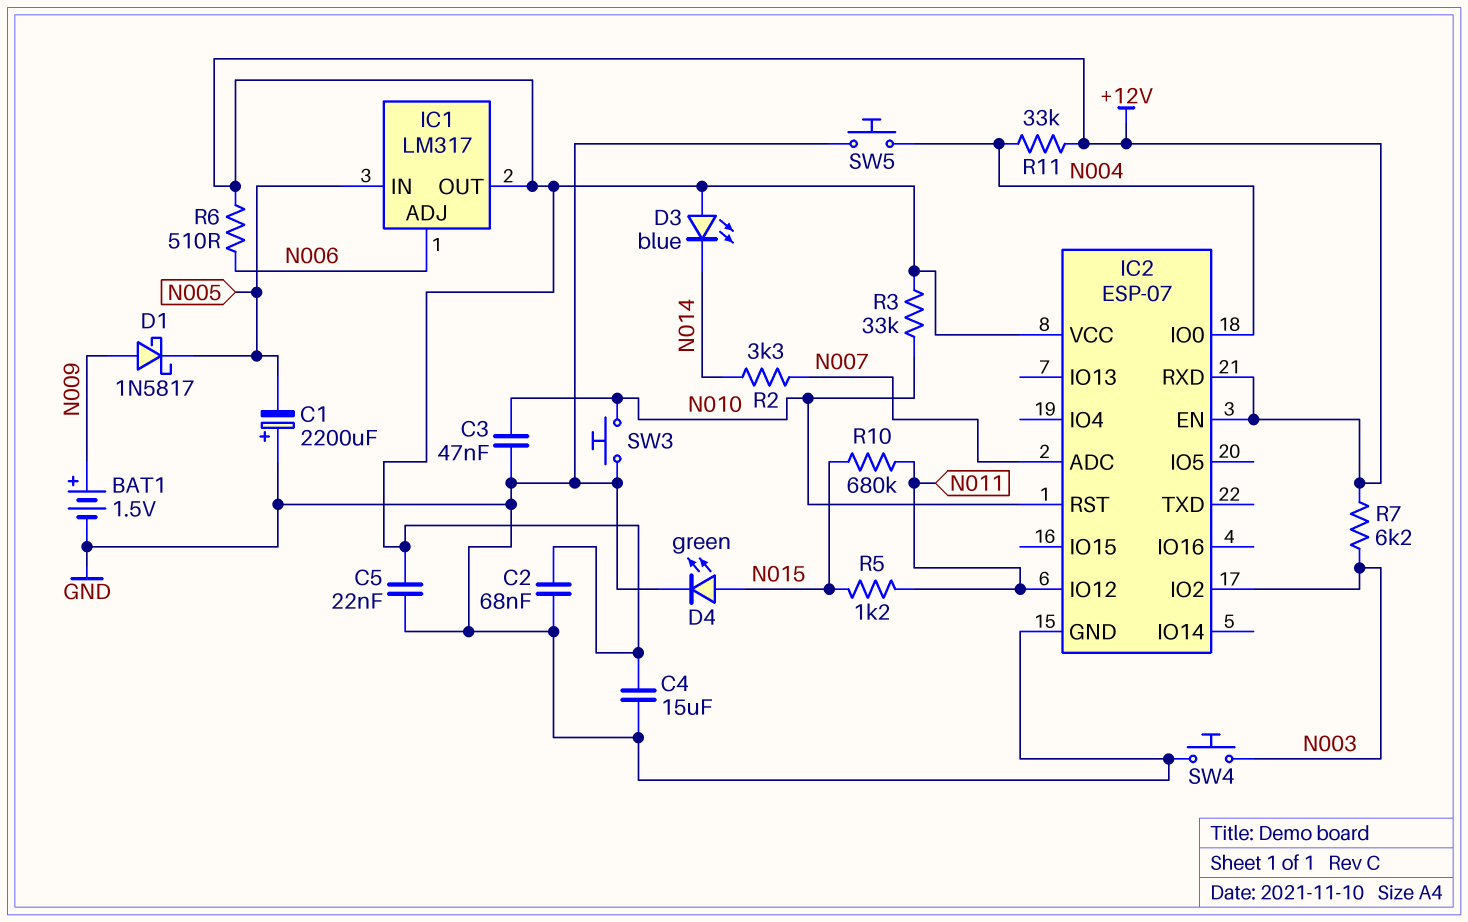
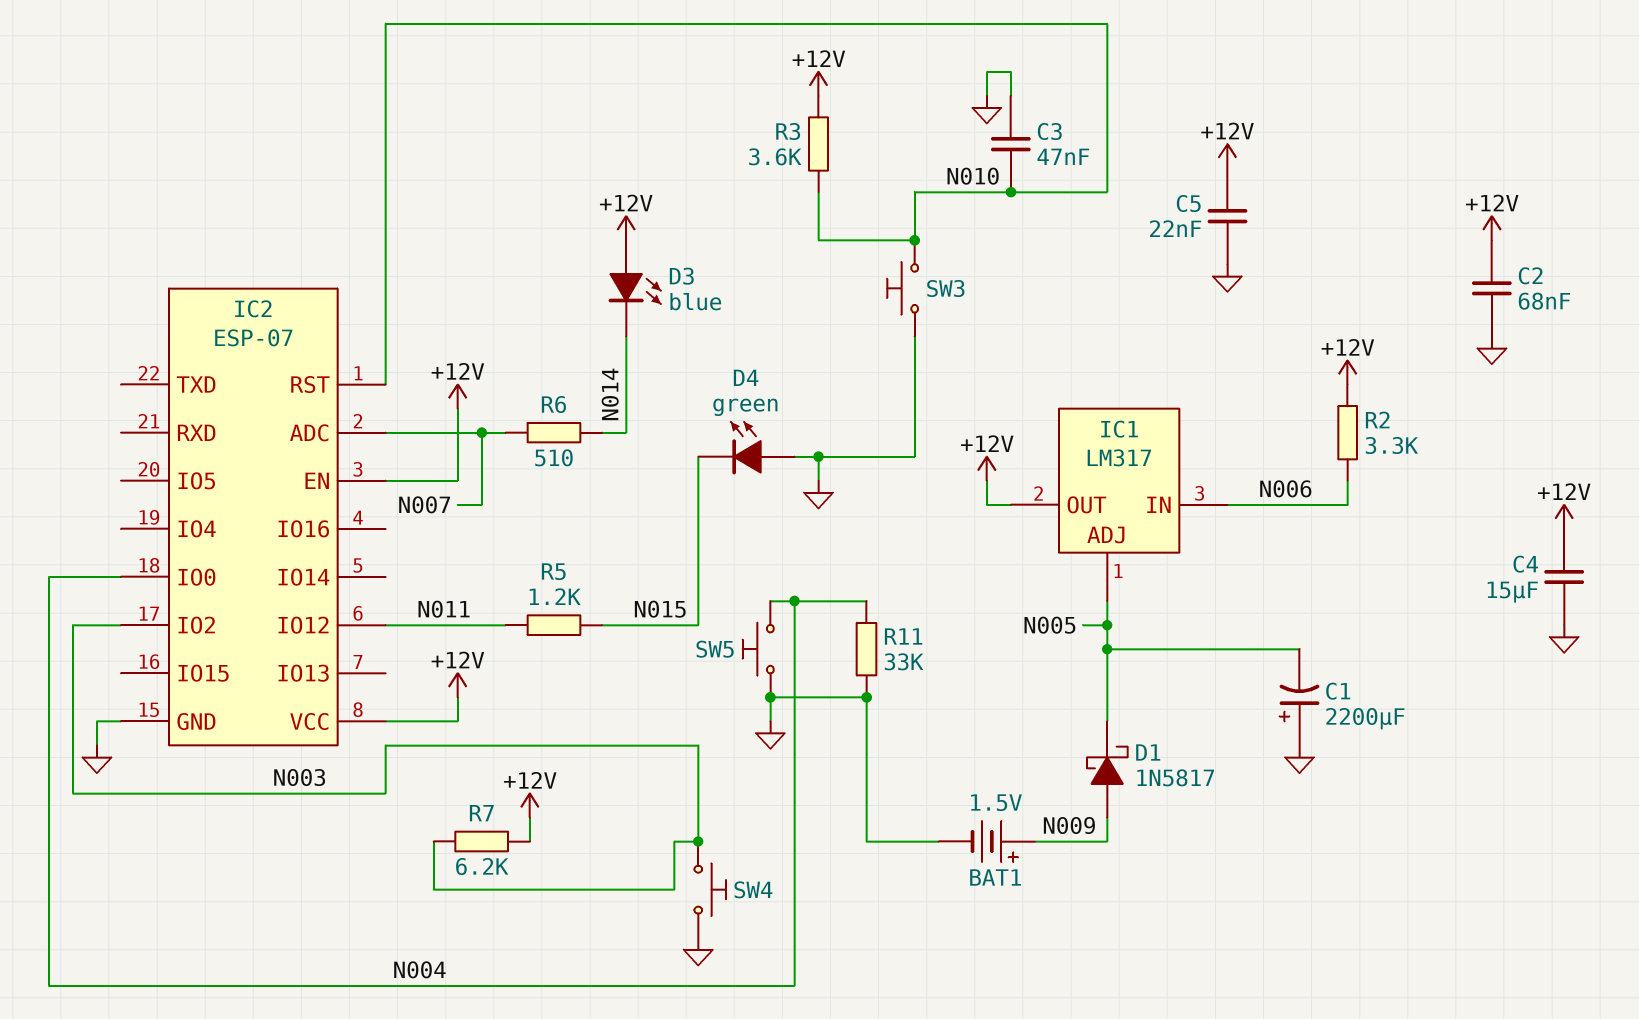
D4: LED green (A N015, K GND) -> LED green (A GND, K N015)
IC1 pin ADJ: N006 -> N005
IC1 pin IN: N005 -> N006
IC2 pin RXD: +12V -> none
R2: 3.3k (N007, N014) -> 3.3k (+12V, N006)
R3: 33k (+12V, N010) -> 3.6k (+12V, N010)
R6: 510 (+12V, N006) -> 510 (N007, N014)
R10: 680k (N011, N015) -> none
R11: 33k (+12V, N004) -> 33k (GND, N004)

